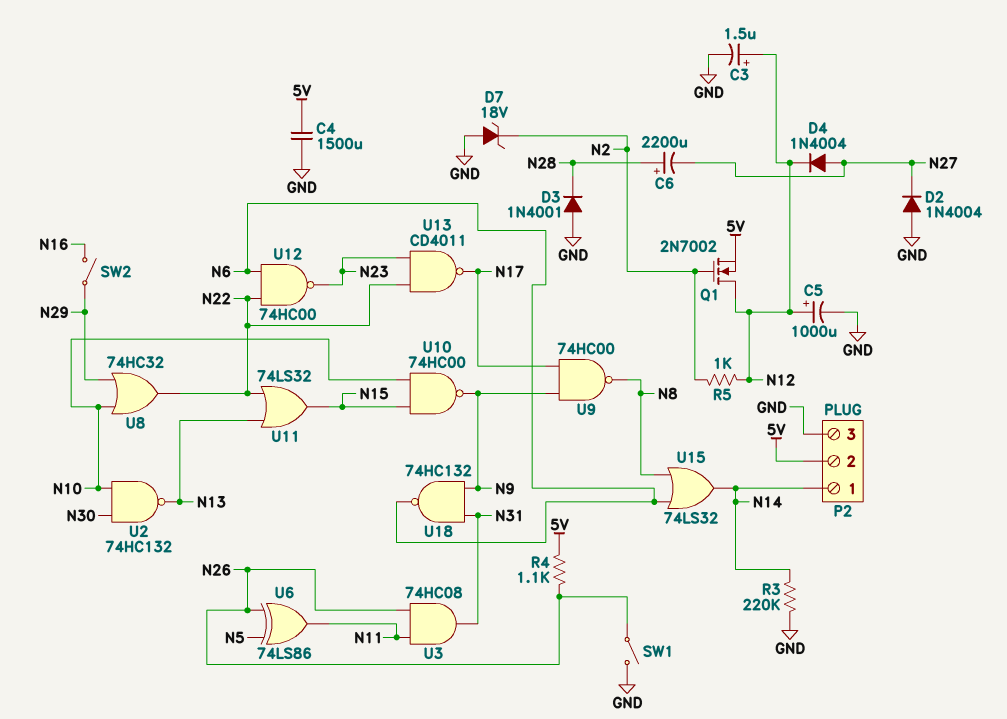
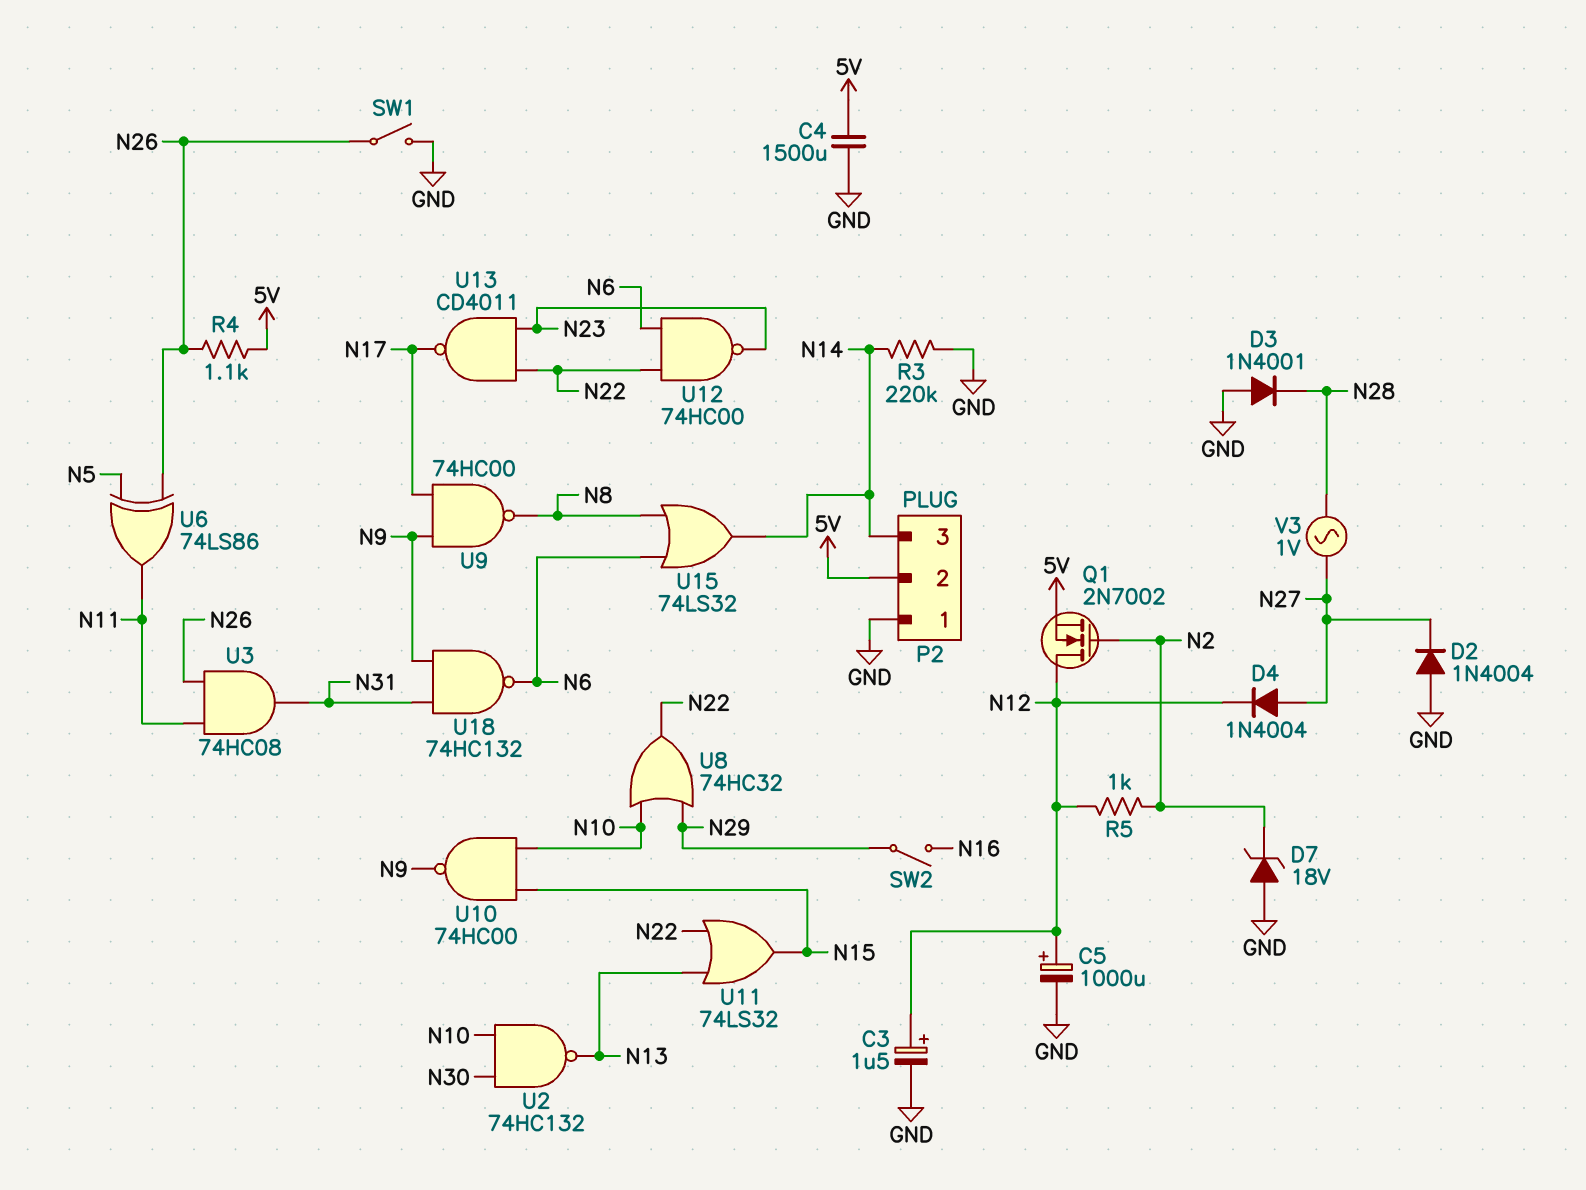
C6: 2200uF (plus N28, minus N27) -> none
P2 pin 1: N14 -> GND
P2 pin 3: GND -> N14
V3: none -> AC 1V (N27, N28)

